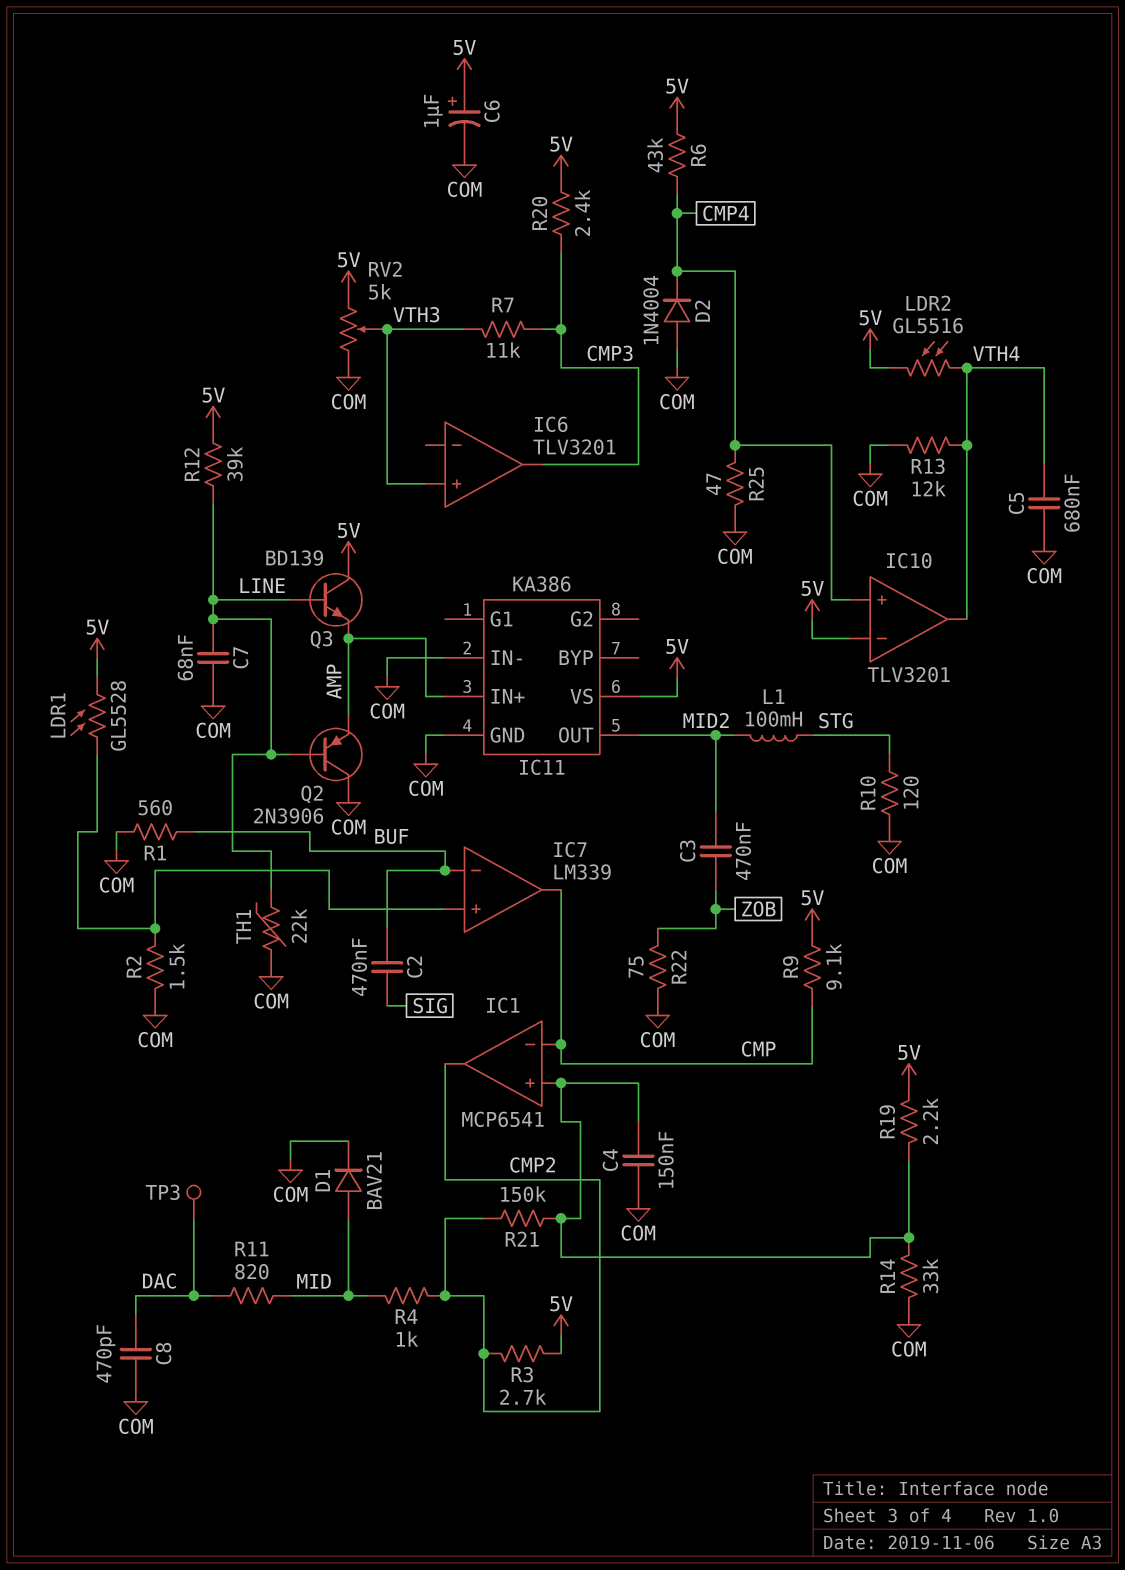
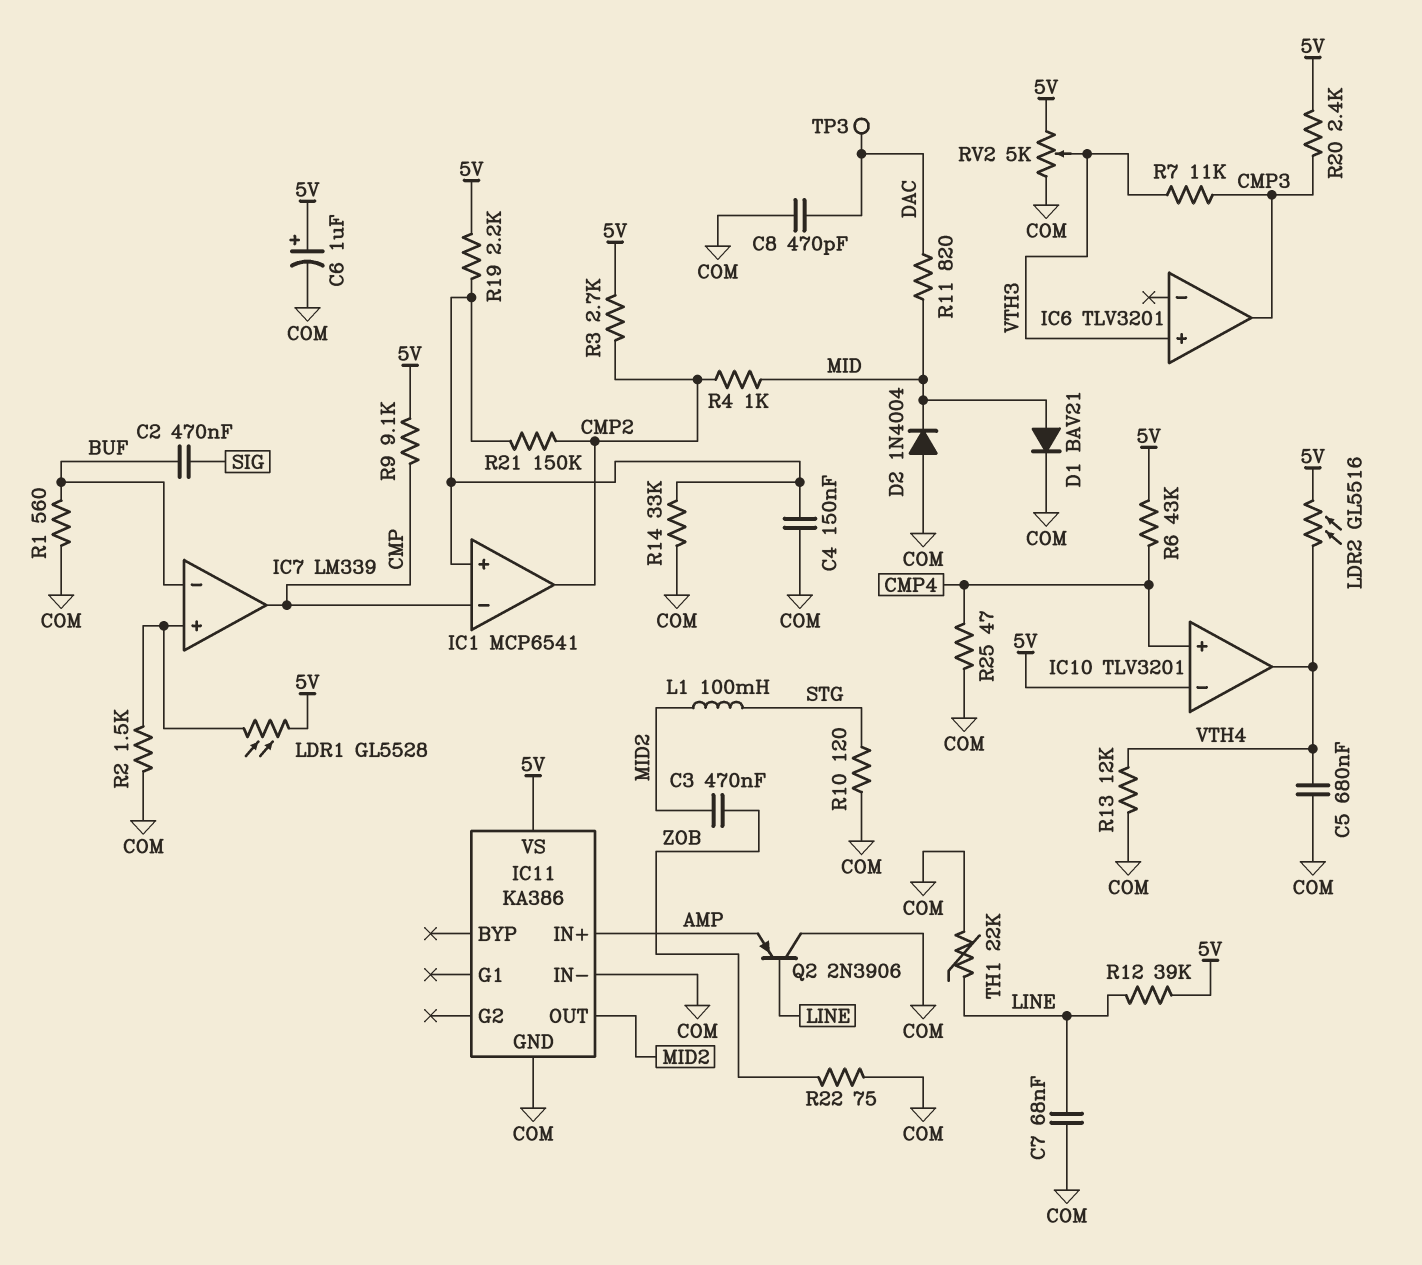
D2: diode 1N4004 (A COM, K CMP4) -> diode 1N4004 (A COM, K MID)
Q3: NPN BD139 (B LINE, C 5V, E AMP) -> none

